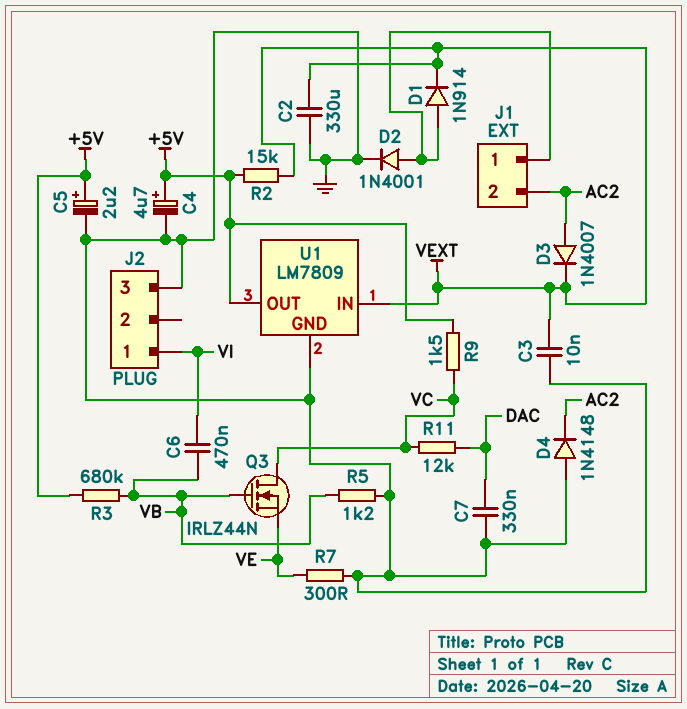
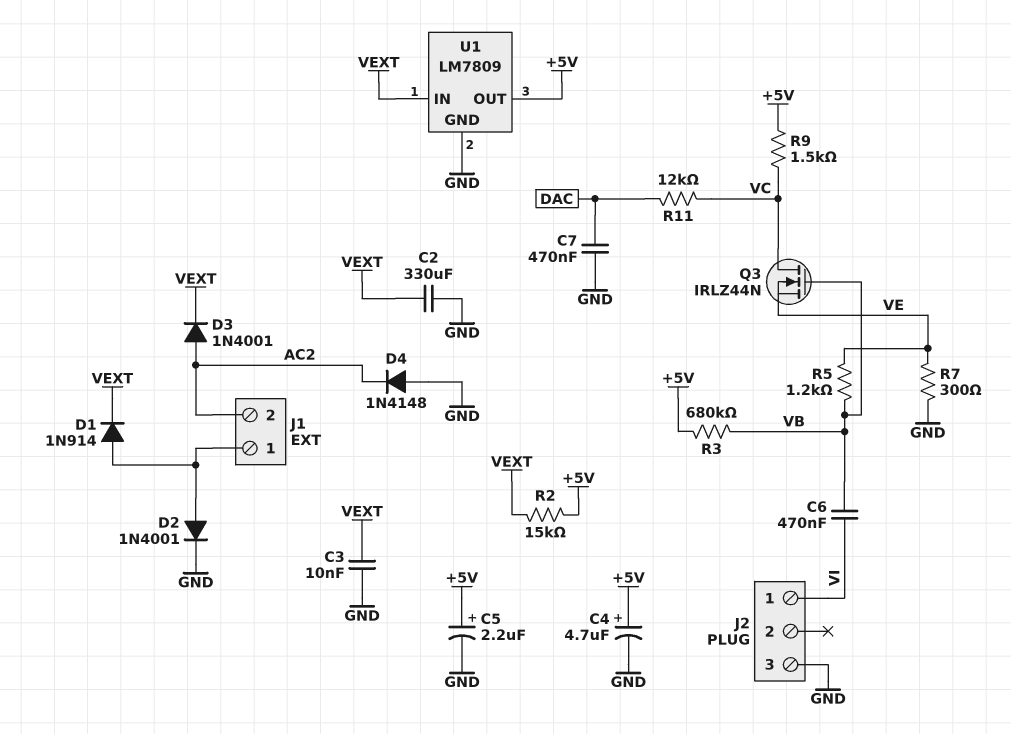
C7: 330nF (DAC, GND) -> 470nF (DAC, GND)
D3: diode 1N4007 (A AC2, K VEXT) -> diode 1N4001 (A AC2, K VEXT)
R5: 1.2k (GND, VB) -> 1.2k (VB, VE)

